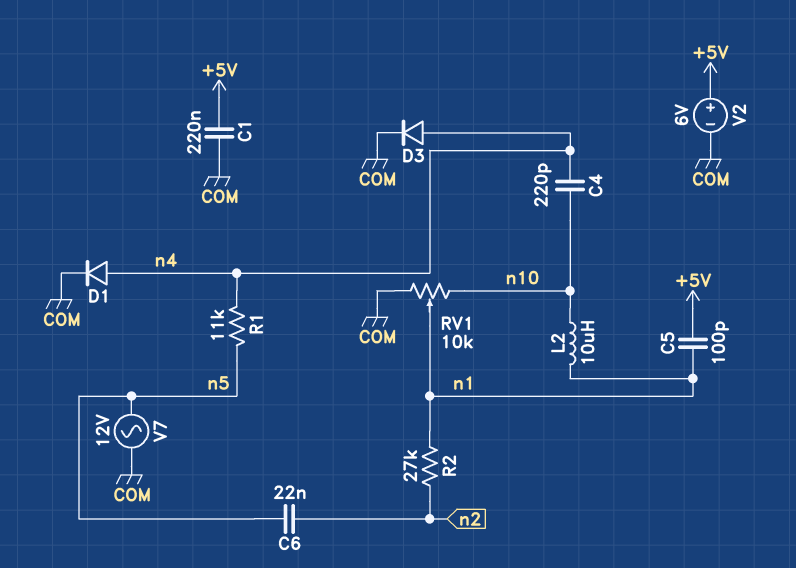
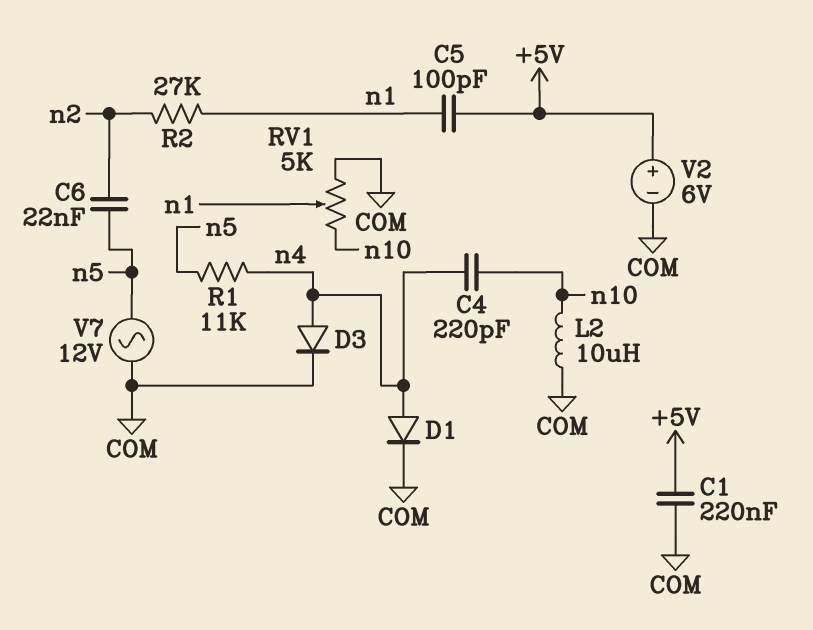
L2: 10uH (n1, n10) -> 10uH (COM, n10)
RV1: 10k (COM, n10, wiper n1) -> 5k (COM, n10, wiper n1)

